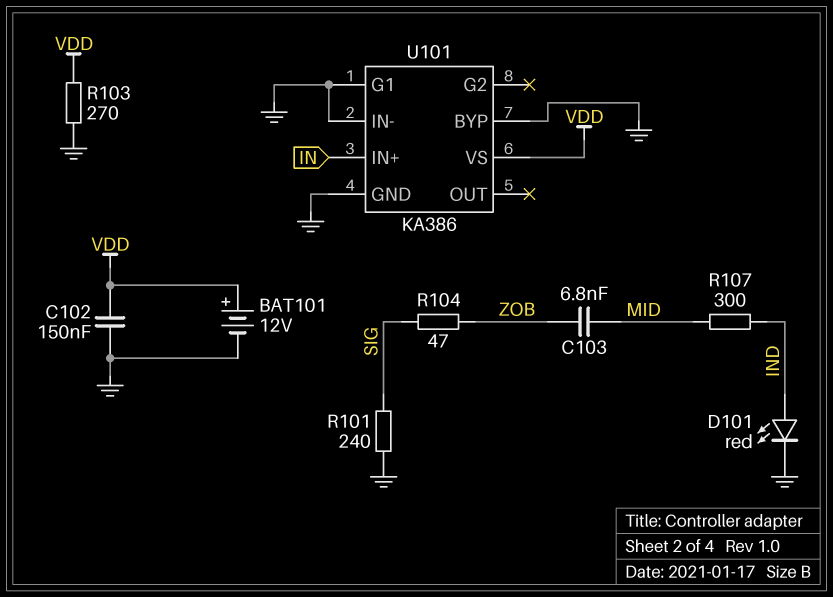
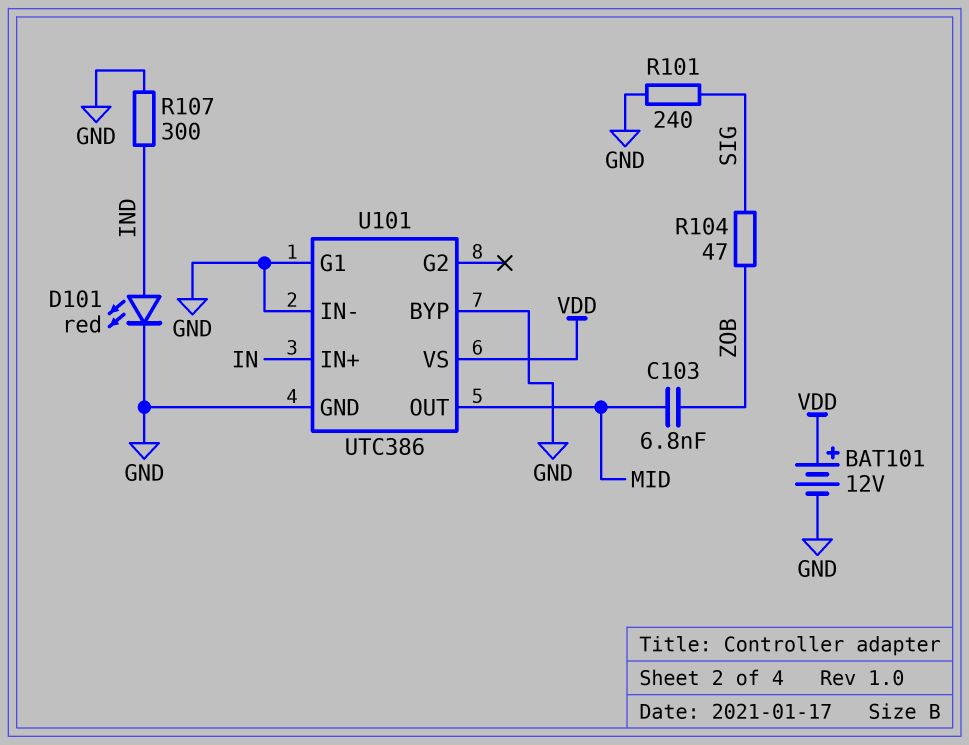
C102: 150nF (GND, VDD) -> none
R103: 270 (GND, VDD) -> none
R107: 300 (IND, MID) -> 300 (GND, IND)
U101: KA386 -> UTC386
U101 pin OUT: none -> MID

